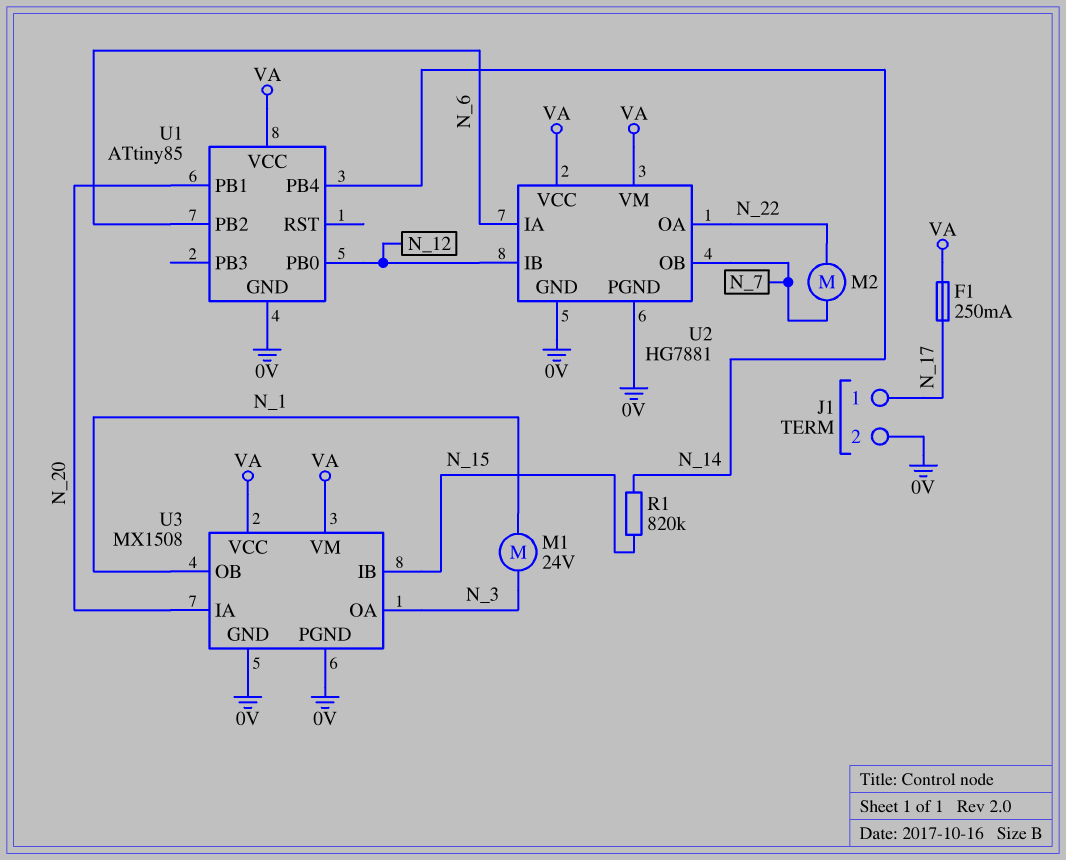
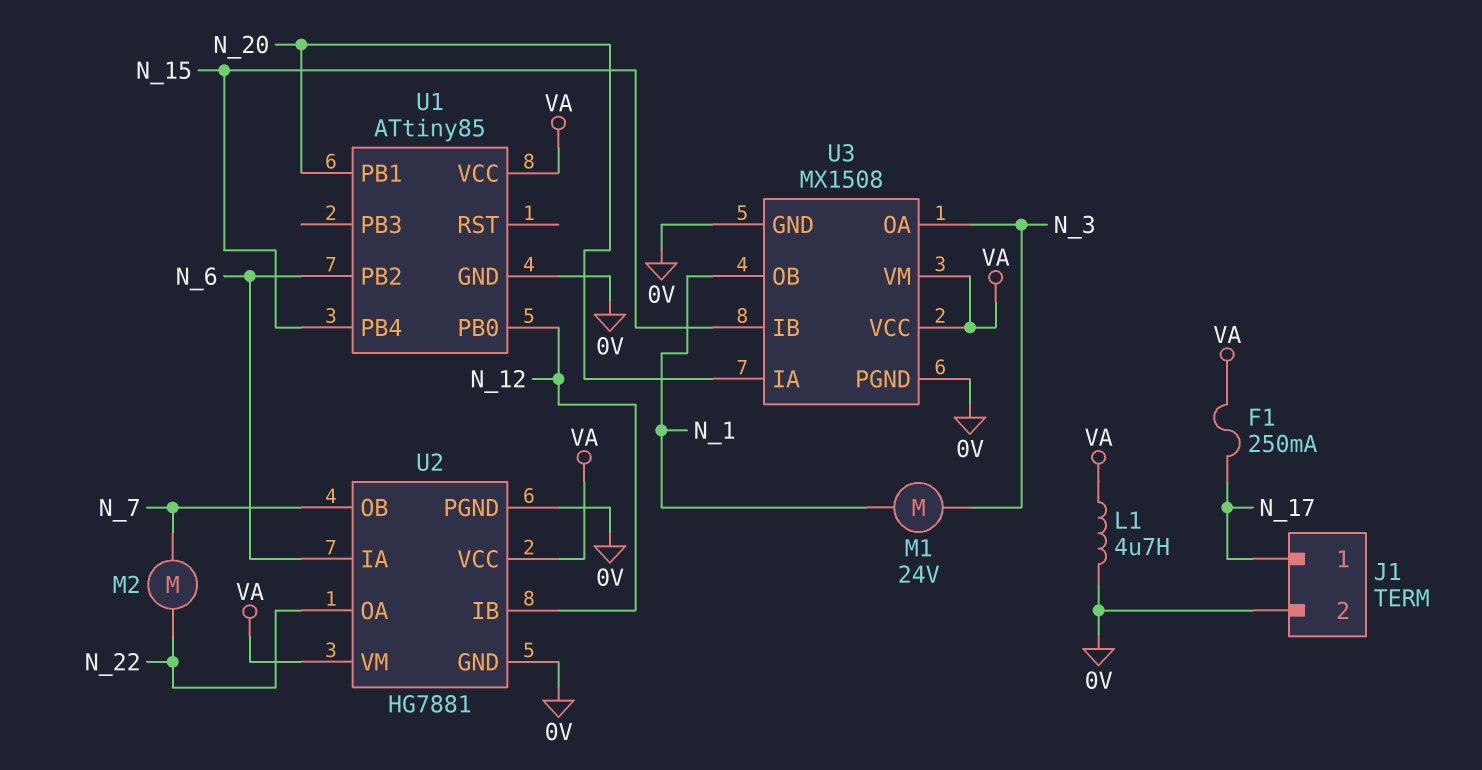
L1: none -> 4.7uH (0V, VA)
R1: 820k (N_14, N_15) -> none
U1 pin PB4: N_14 -> N_15

